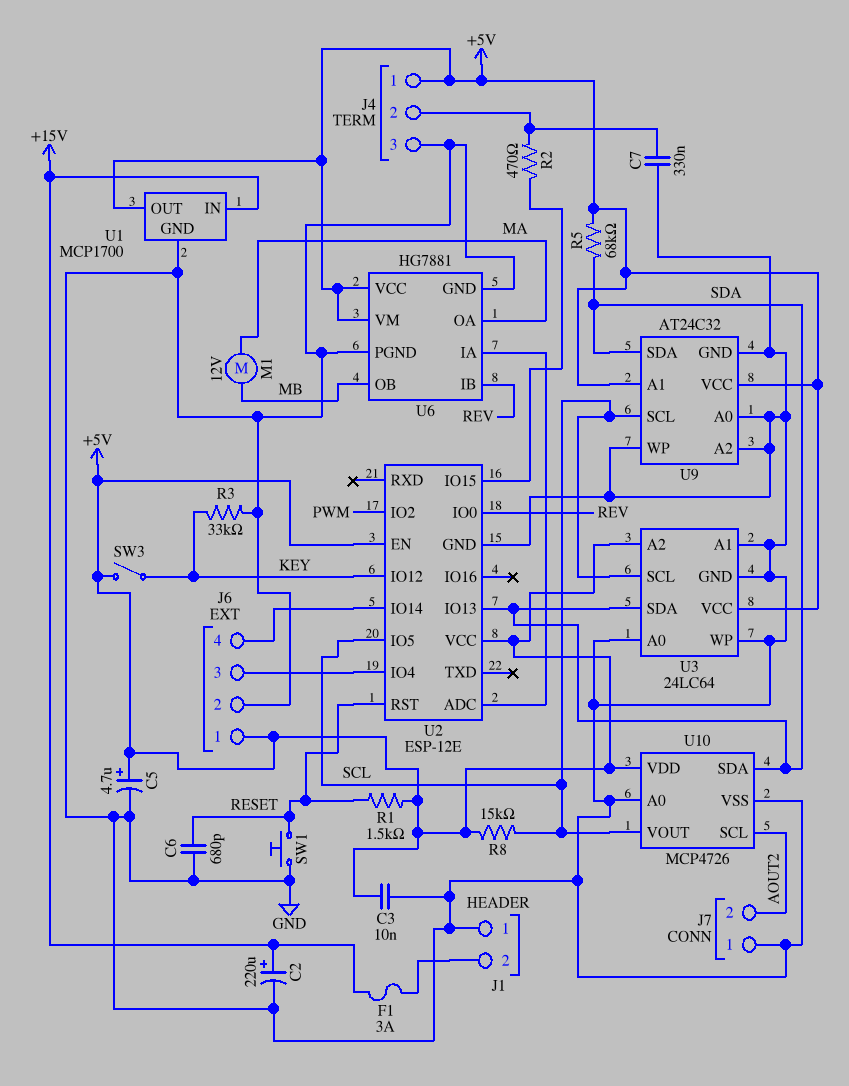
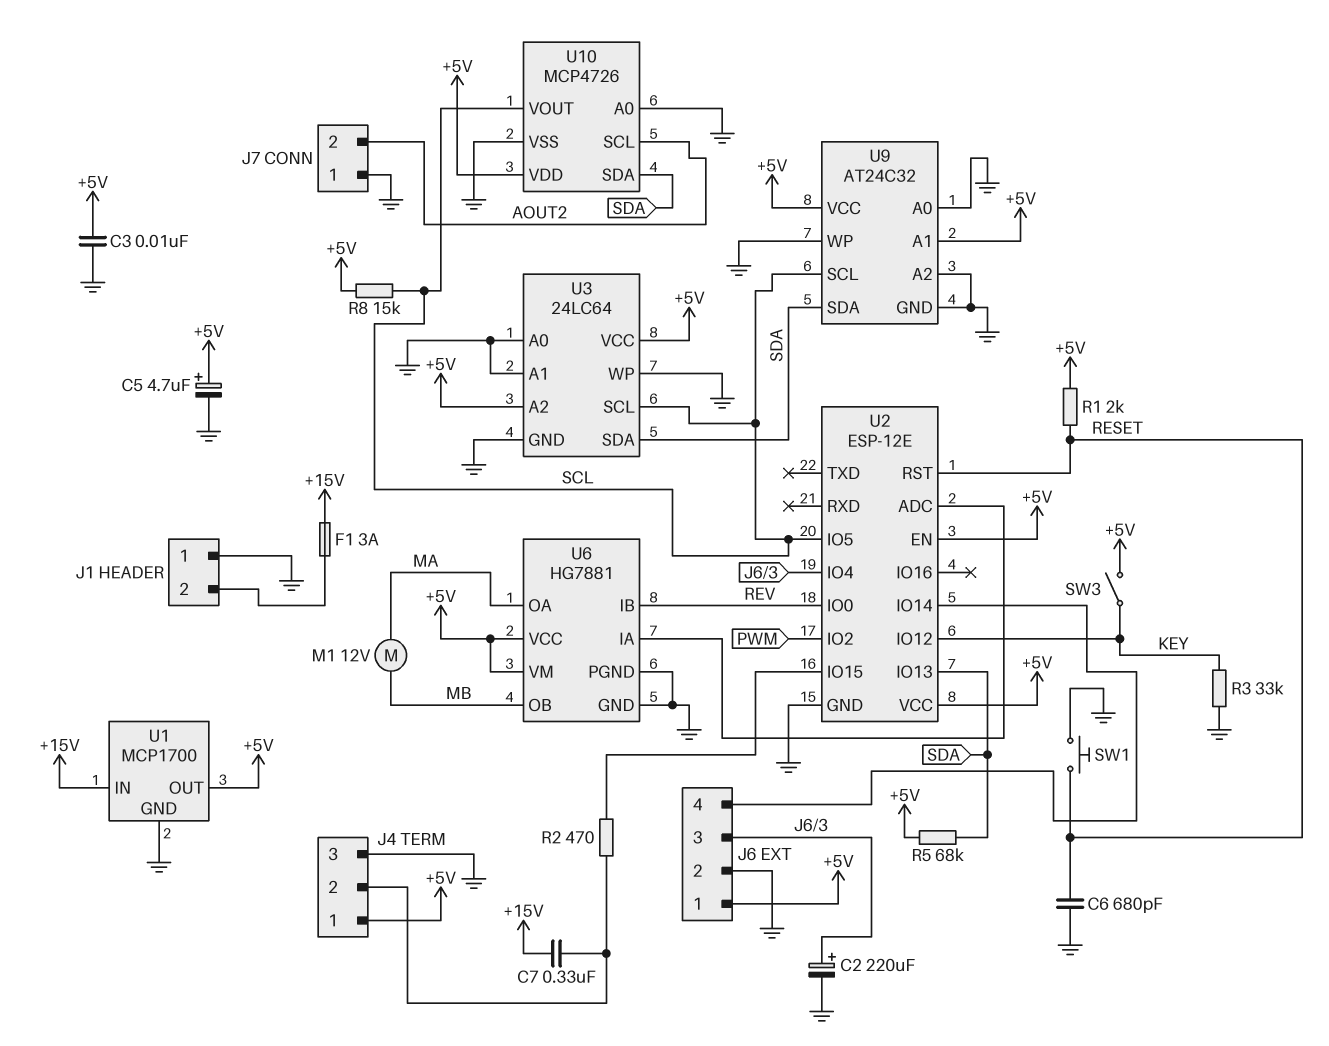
C2: 220uF (plus +15V, minus GND) -> 220uF (plus J6/3, minus GND)
C7: 330nF (GND, J4/2) -> 330nF (+15V, J4/2)
R1: 1.5k (+5V, RESET) -> 2k (+5V, RESET)

